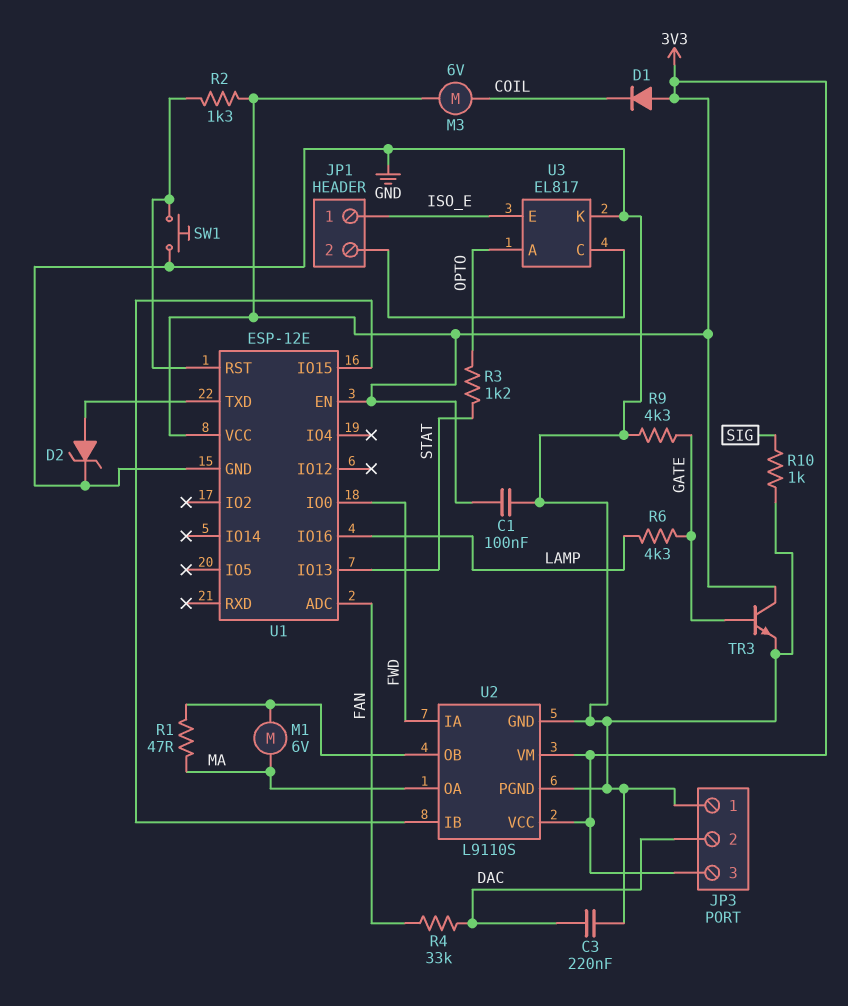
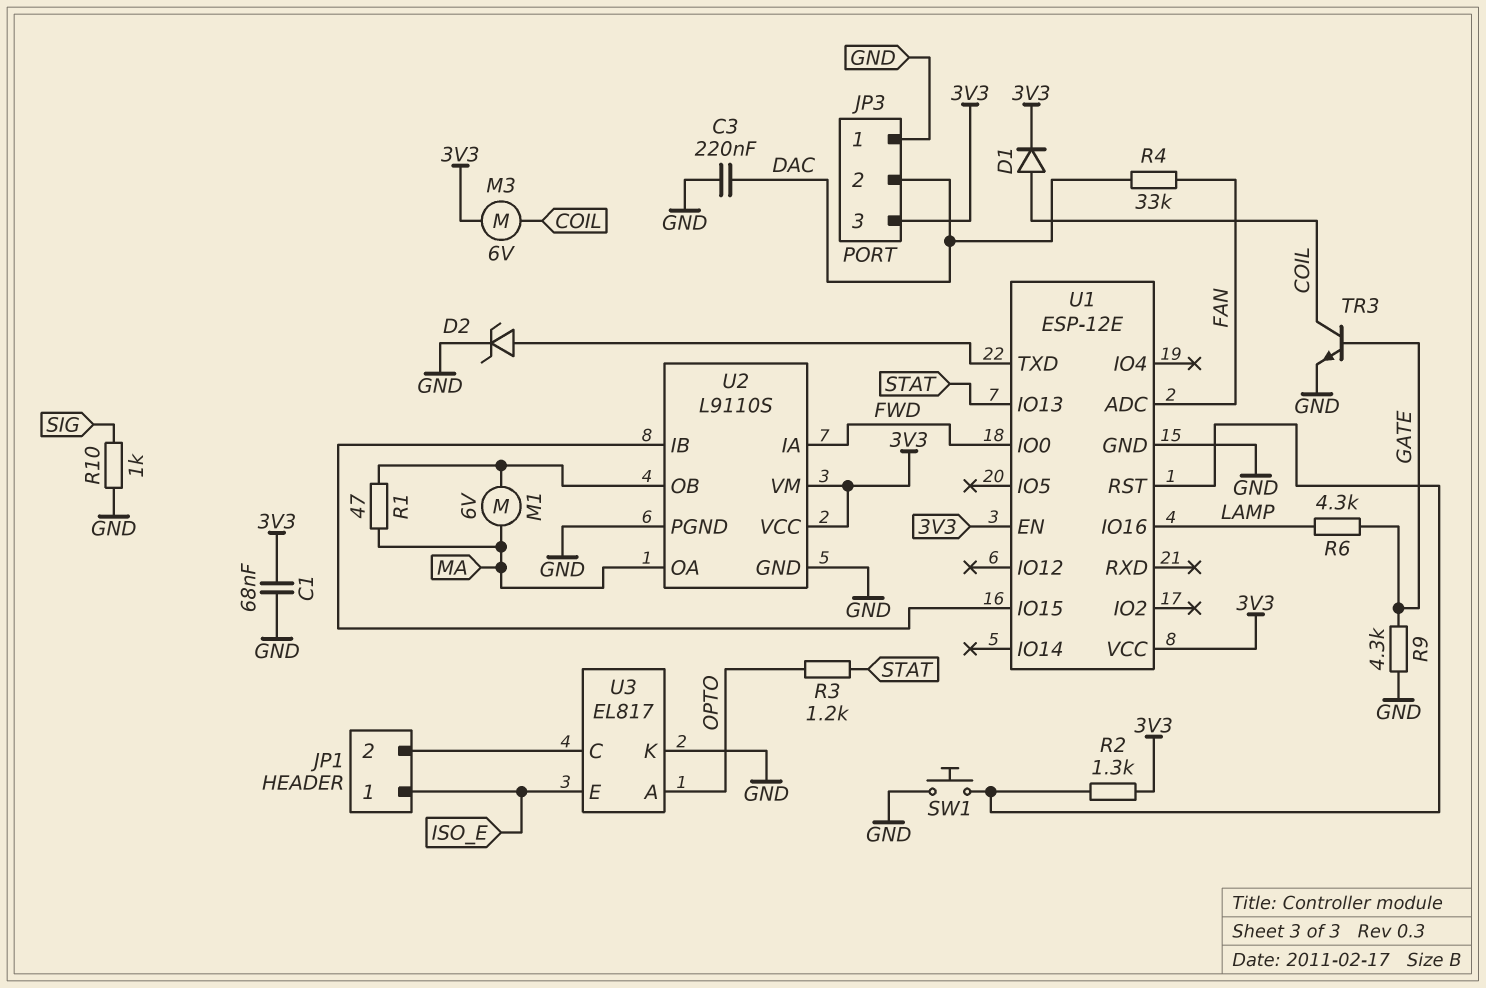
C1: 100nF (3V3, GND) -> 68nF (3V3, GND)
D1: diode (A 3V3, K COIL) -> diode (A COIL, K 3V3)
TR3: NPN (B GATE, C 3V3, E GND) -> NPN (B GATE, C COIL, E GND)

